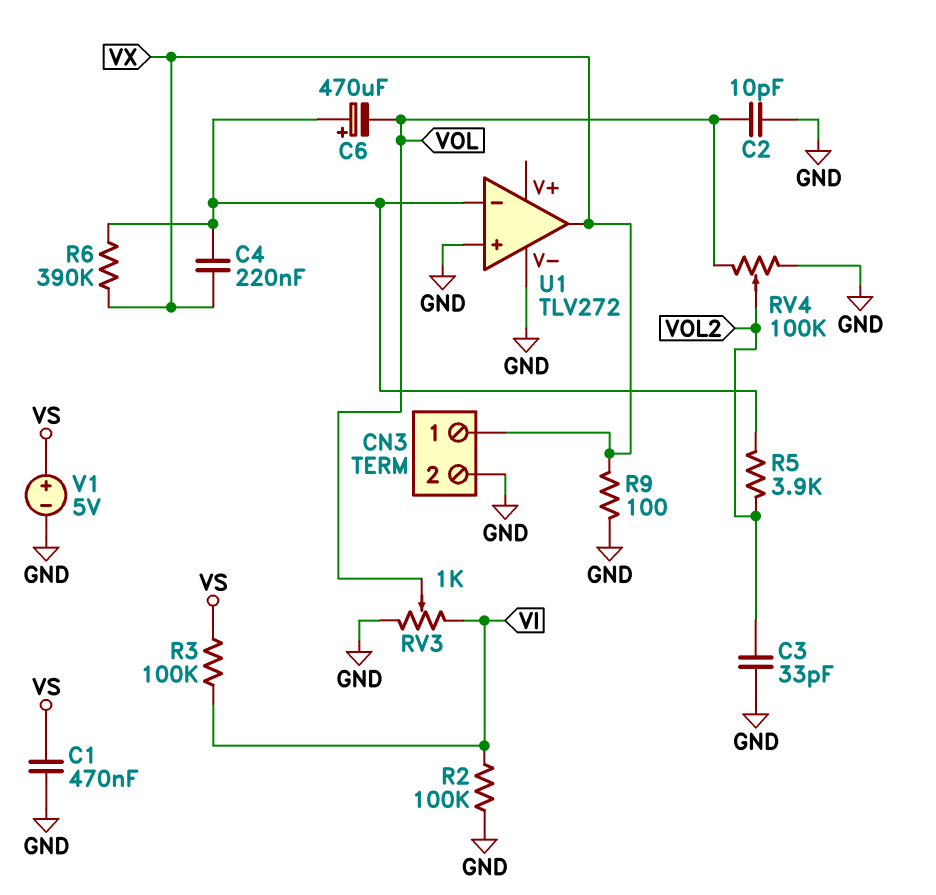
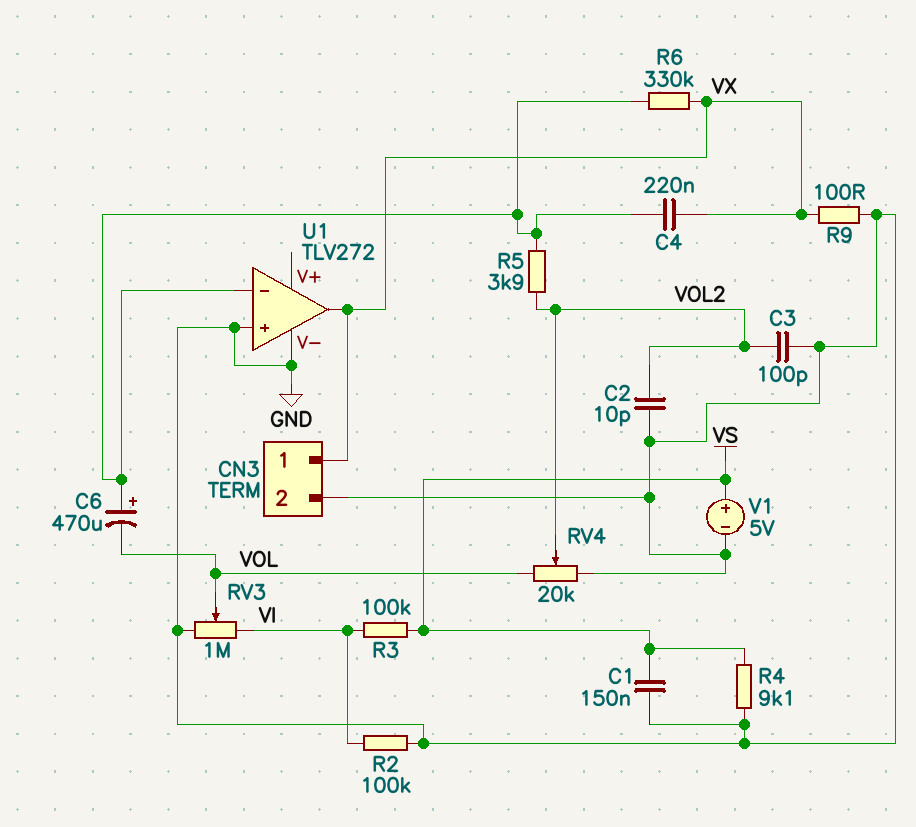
C1: 470nF (GND, VS) -> 150nF (GND, VS)
C2: 10pF (GND, VOL) -> 10pF (GND, VOL2)
C3: 33pF (GND, VOL2) -> 100pF (GND, VOL2)
R4: none -> 9.1k (GND, VS)
R6: 390k (U1/in-, VX) -> 330k (U1/in-, VX)
RV3: 1k (GND, VI, wiper VOL) -> 1M (GND, VI, wiper VOL)
RV4: 100k (GND, VOL, wiper VOL2) -> 20k (GND, VOL, wiper VOL2)

